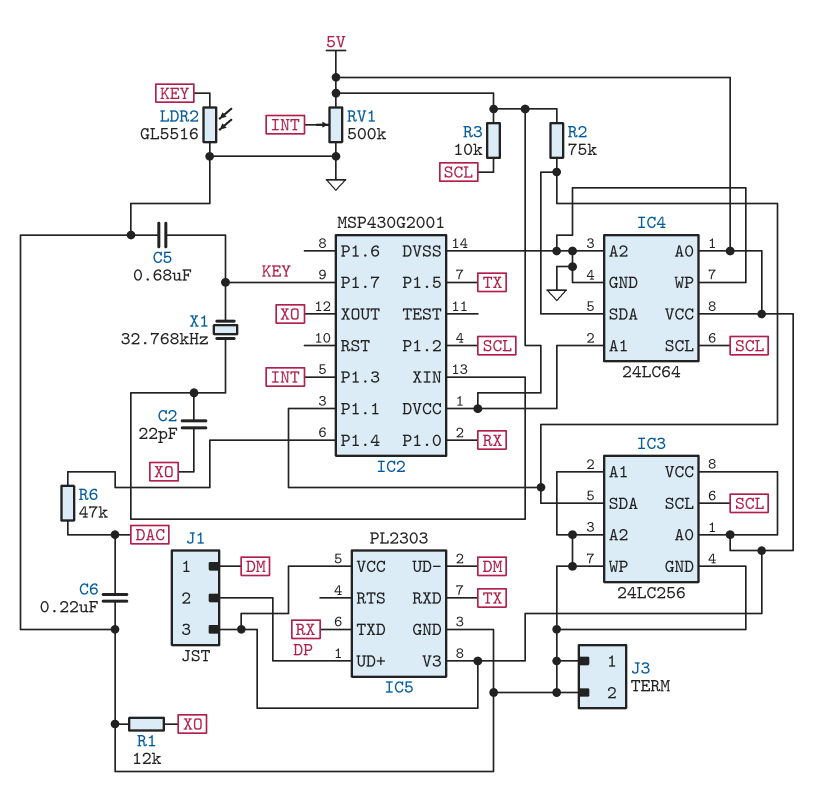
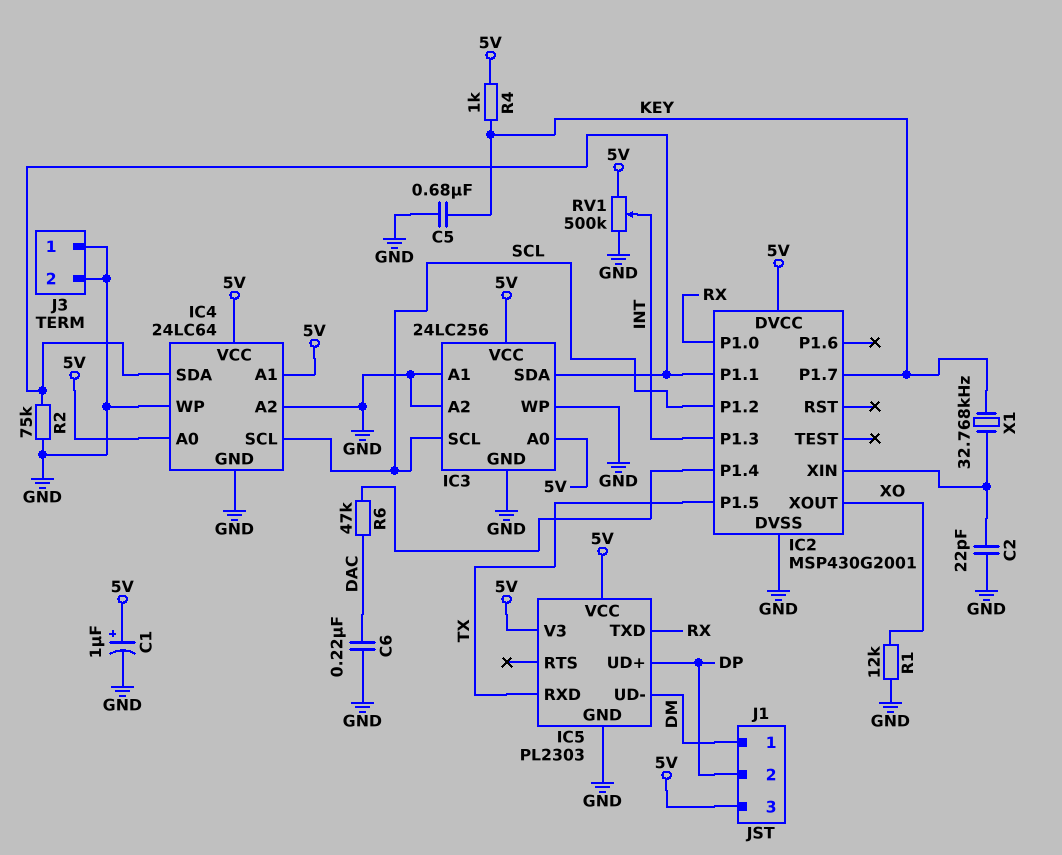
C1: none -> 1uF (plus 5V, minus GND)
C2: 22pF (IC2/XIN, XO) -> 22pF (GND, IC2/XIN)
LDR2: GL5516 (GND, KEY) -> none
R2: 75k (5V, IC2/P1.1) -> 75k (GND, IC2/P1.1)
R3: 10k (5V, SCL) -> none
R4: none -> 1k (5V, KEY)

